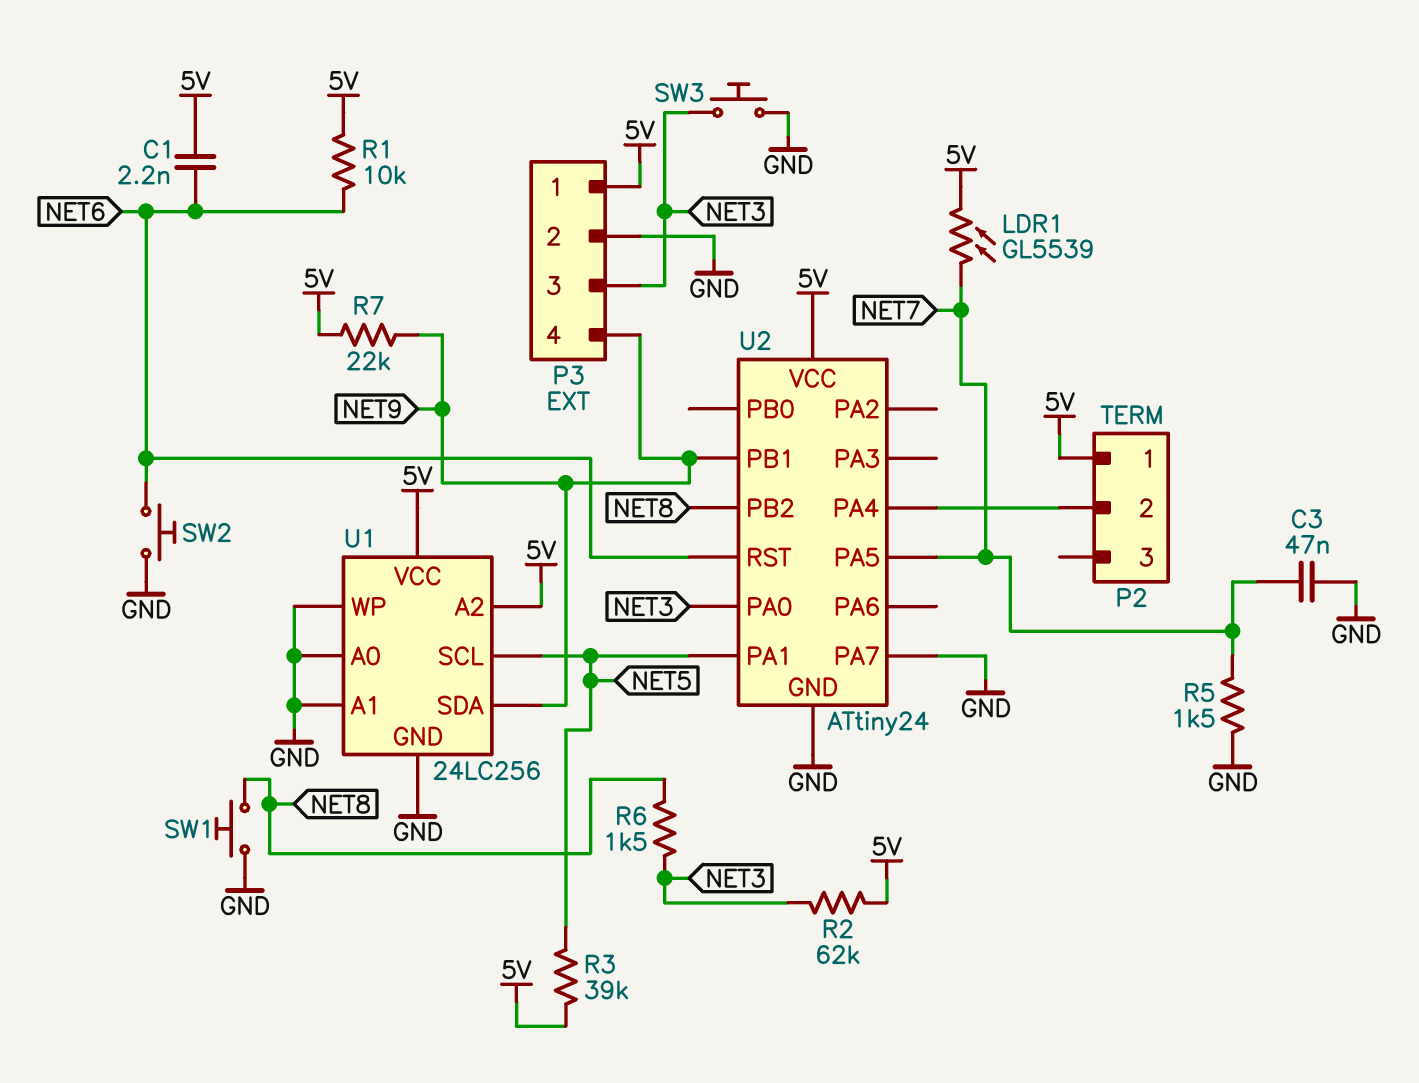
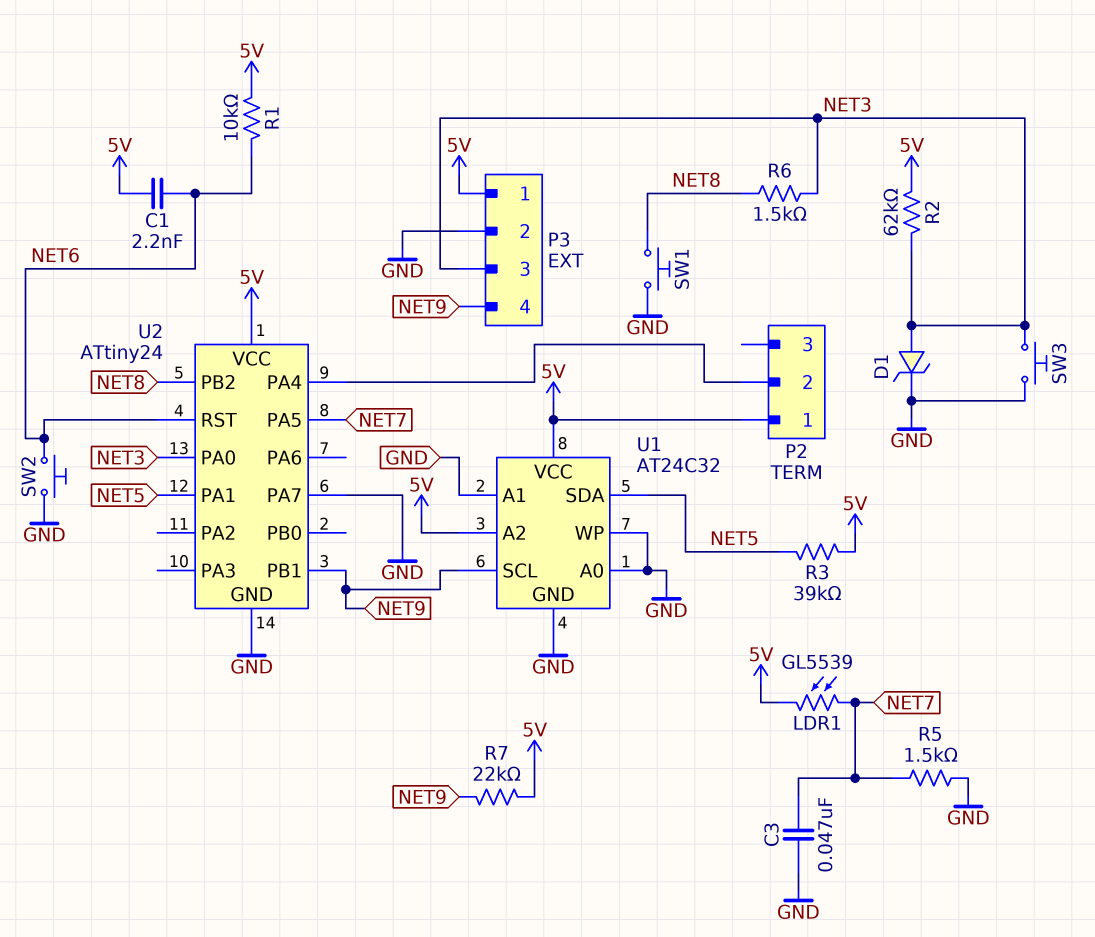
D1: none -> zener (A NET3, K GND)
U1: 24LC256 -> AT24C32
U1 pin SCL: NET5 -> NET9
U1 pin SDA: NET9 -> NET5

